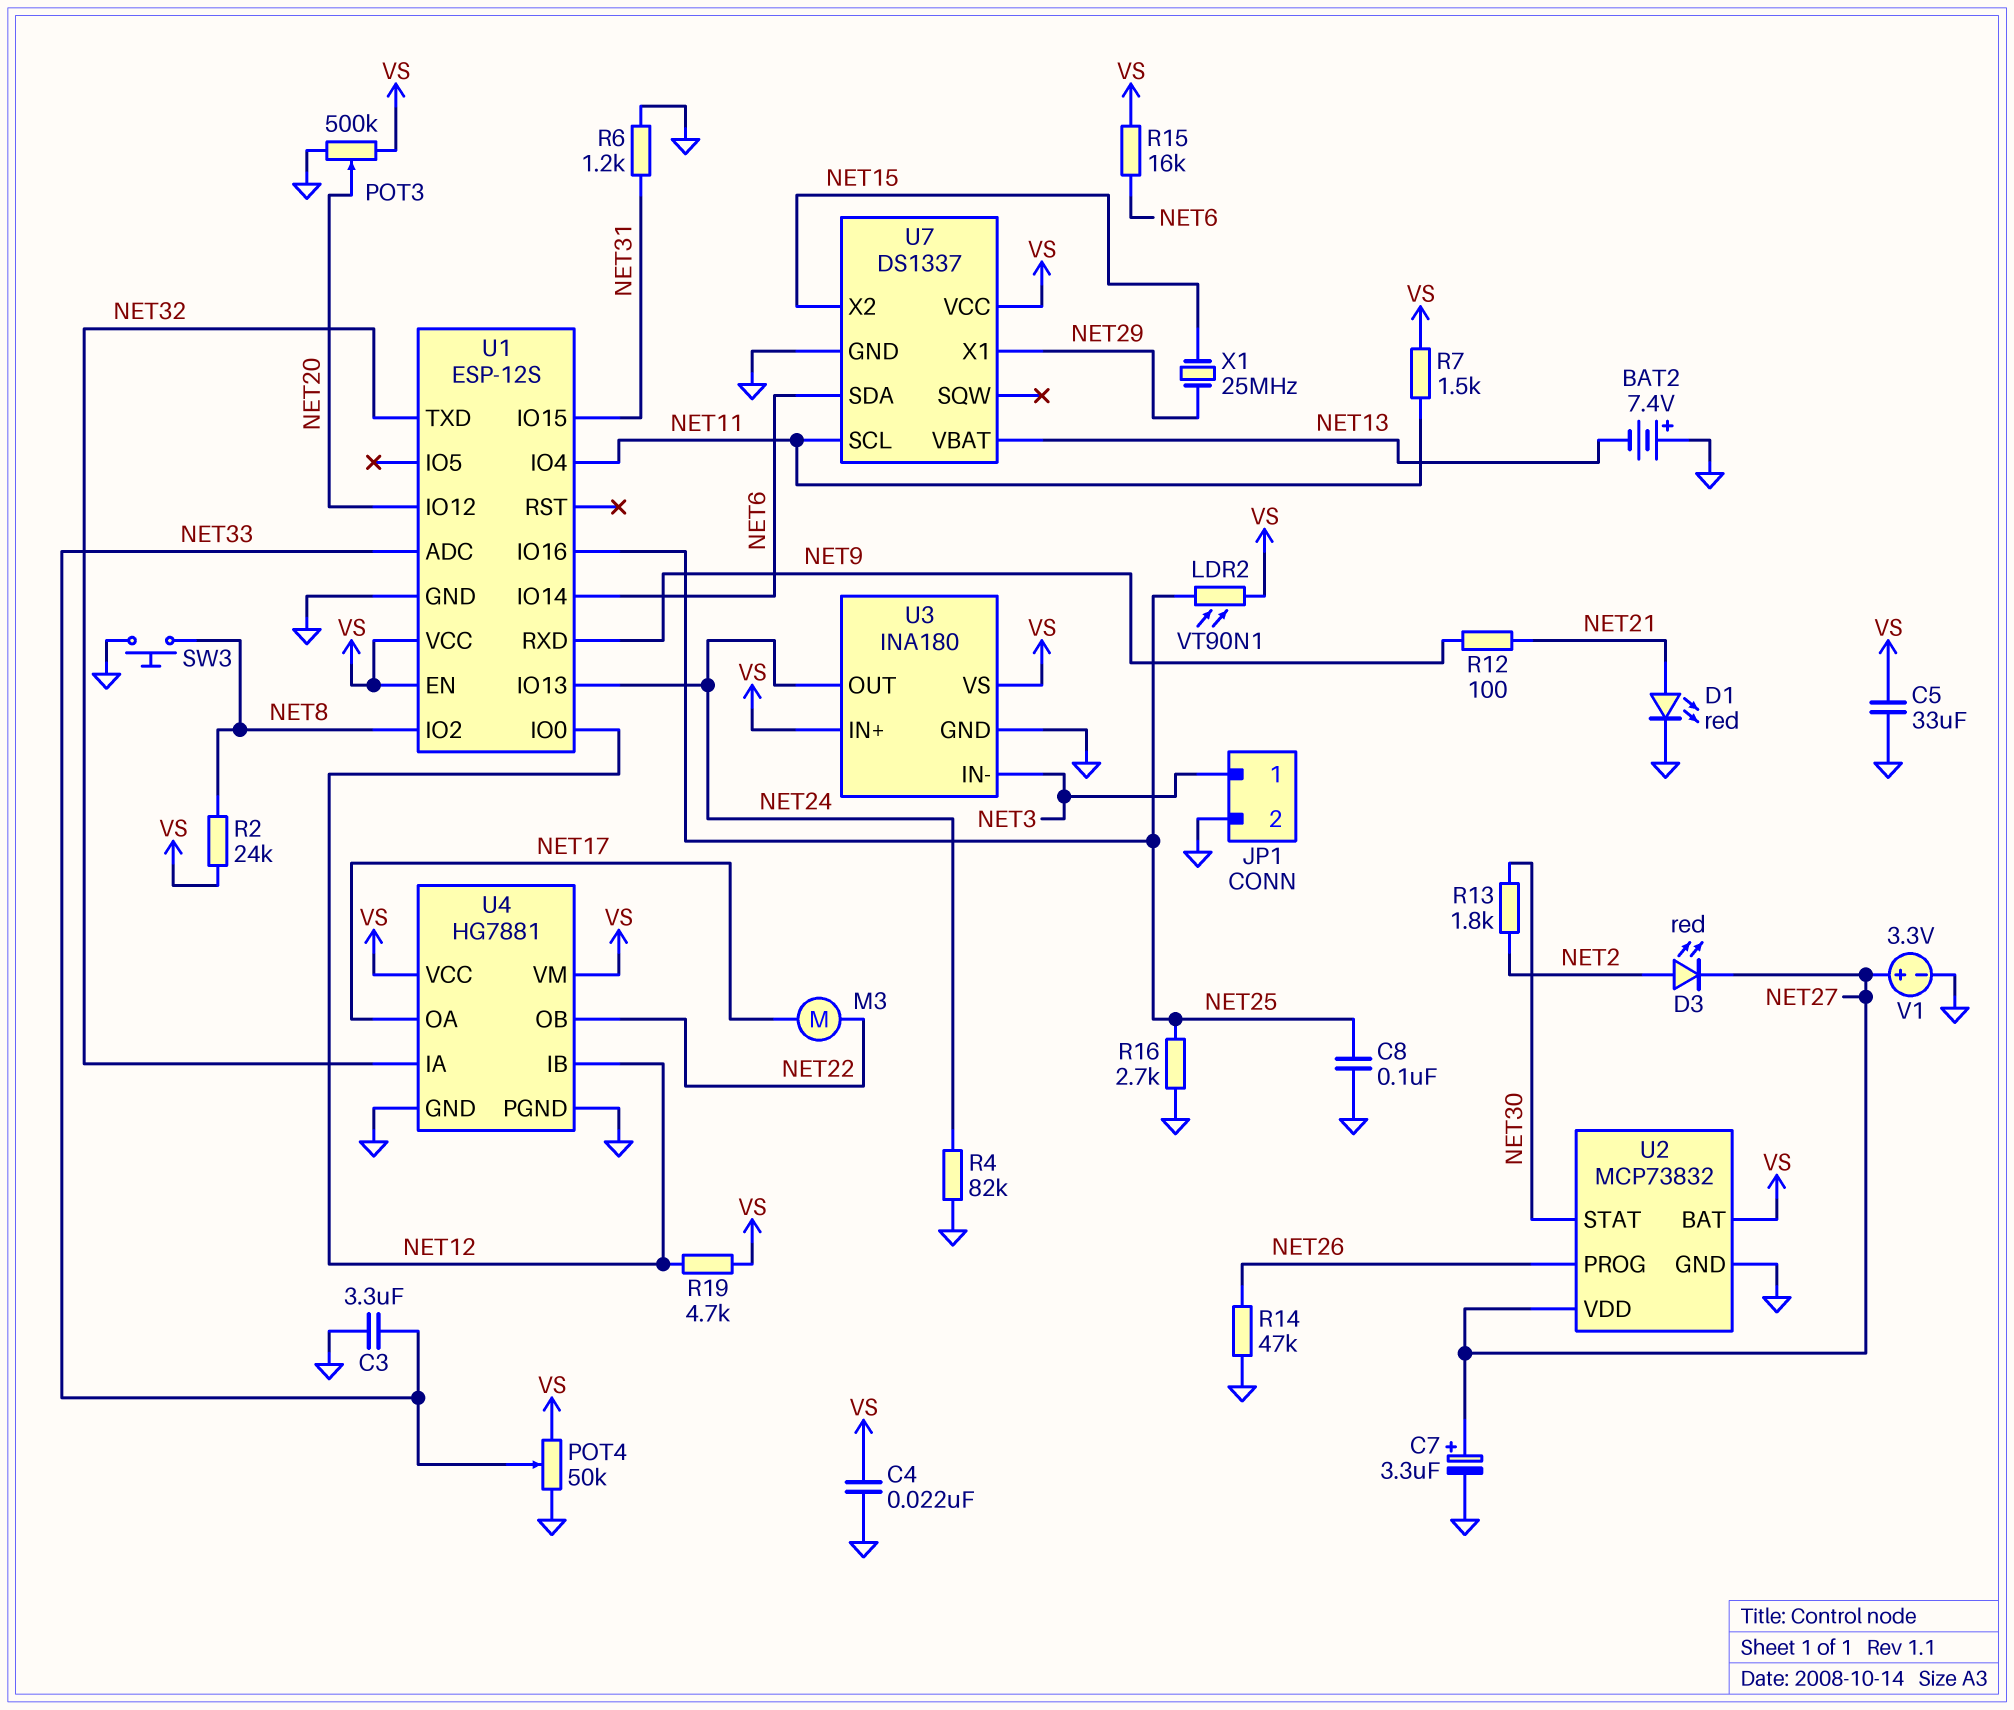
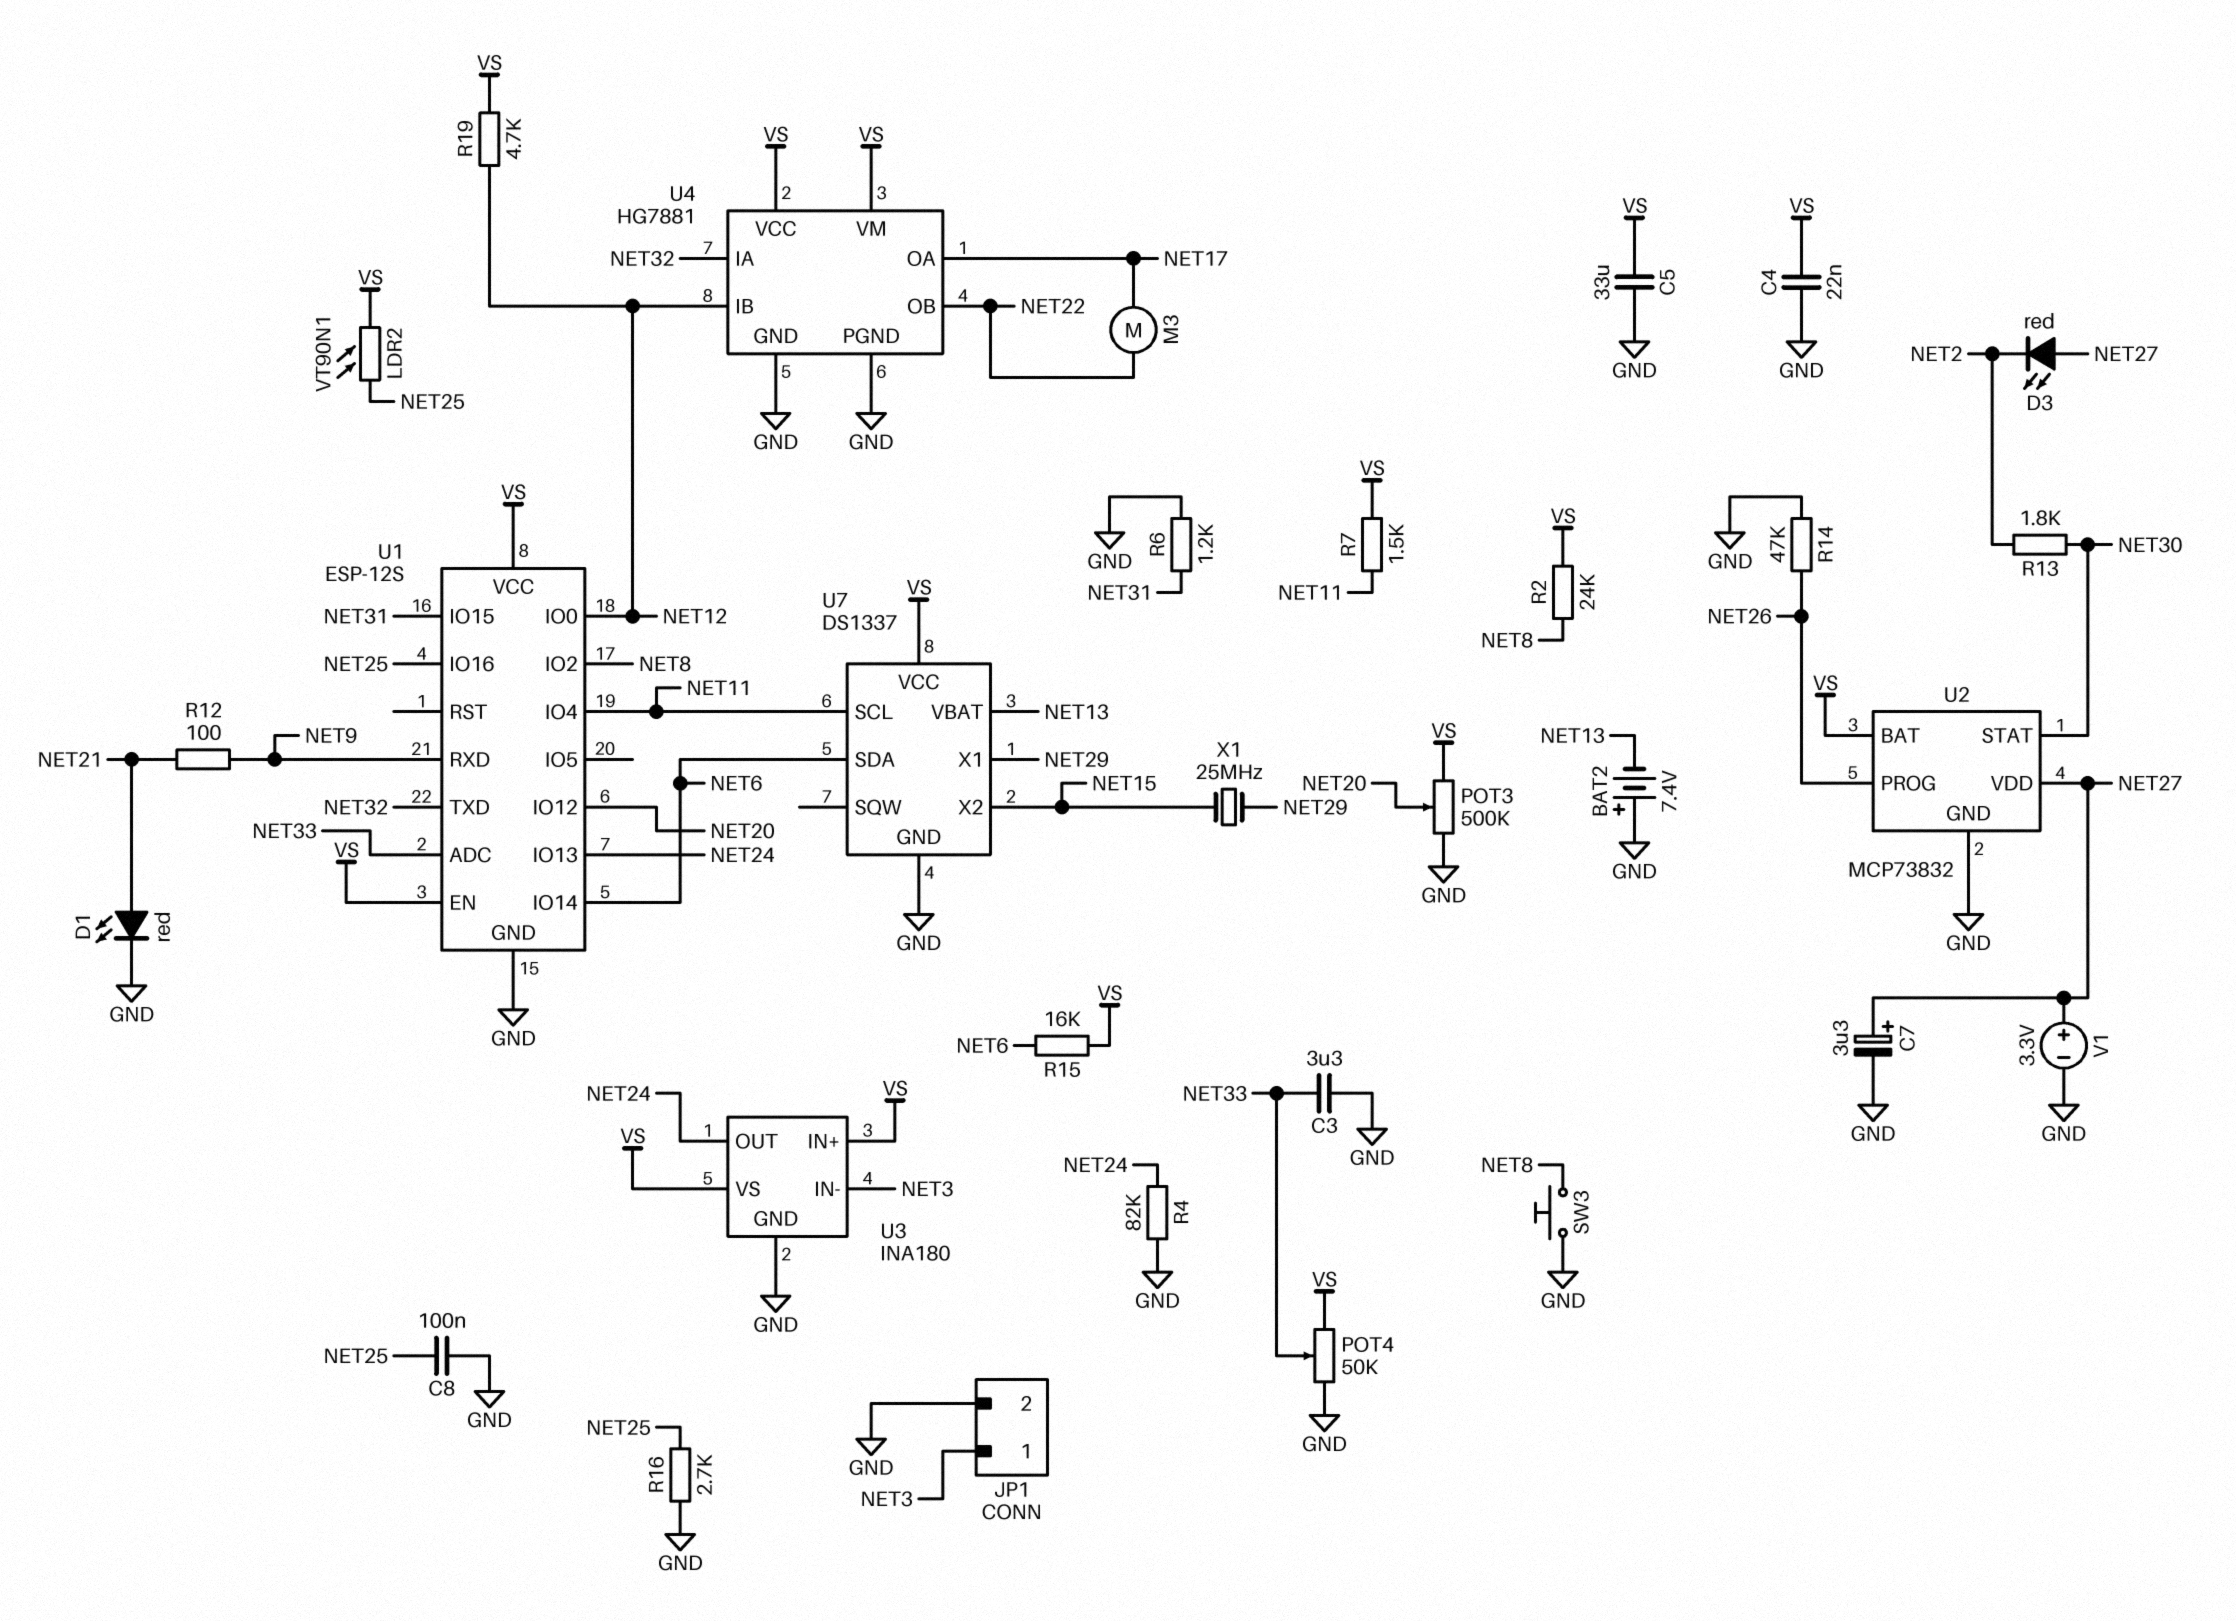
D3: LED red (A NET2, K NET27) -> LED red (A NET27, K NET2)

